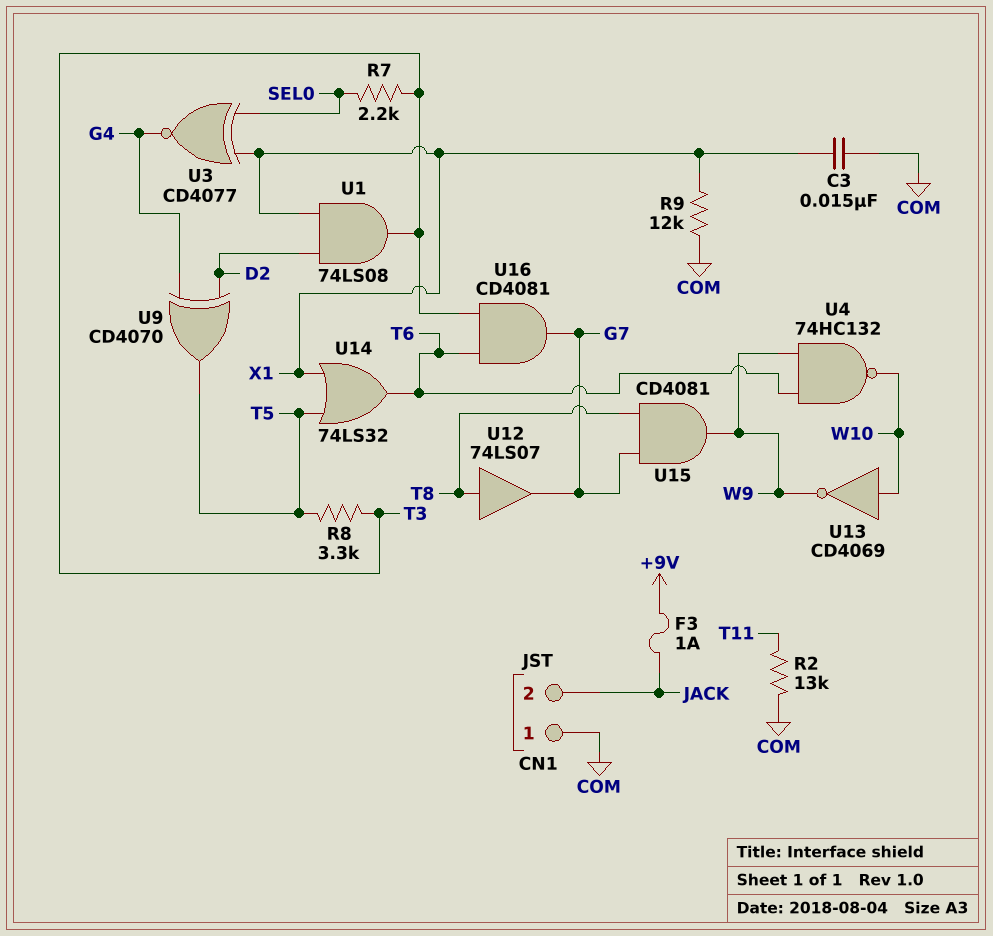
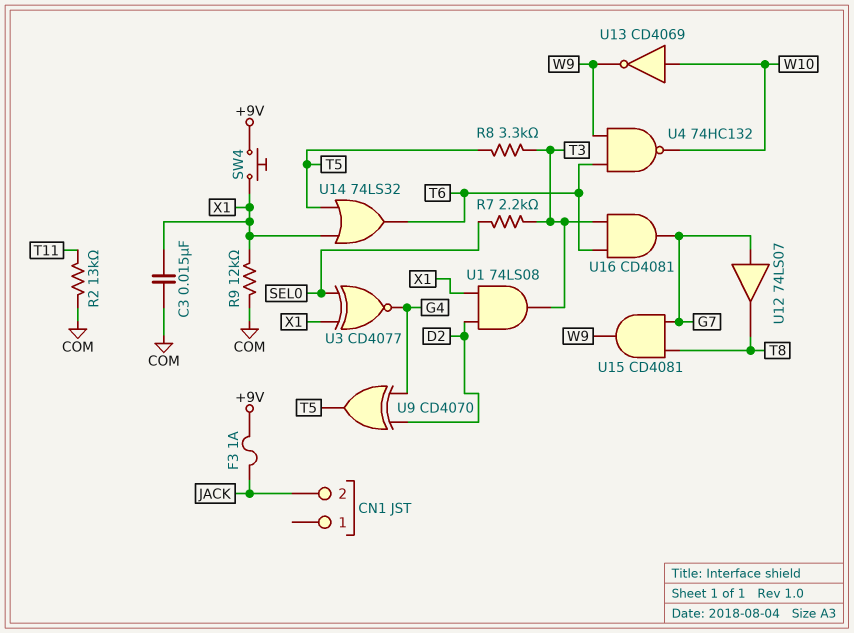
CN1 pin 1: COM -> none
SW4: none -> button (+9V, X1)
U12: buffer 74LS07 (in T8, out G7) -> buffer 74LS07 (in G7, out T8)

